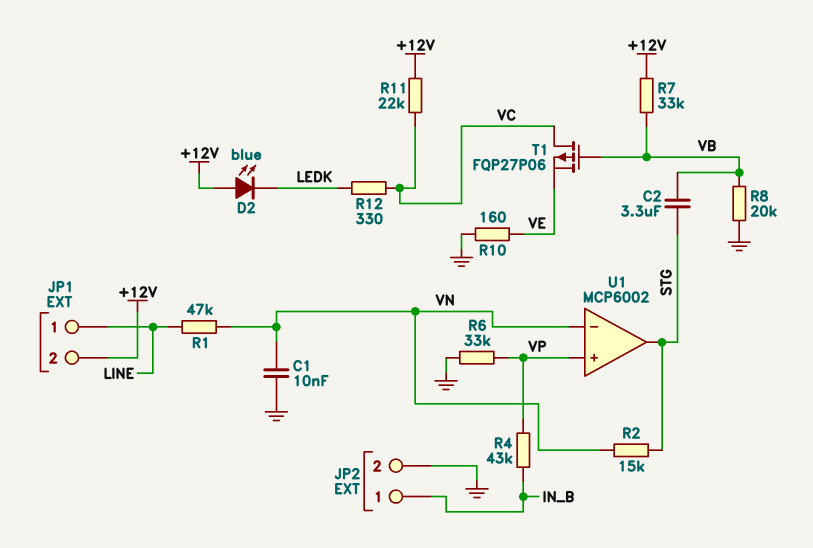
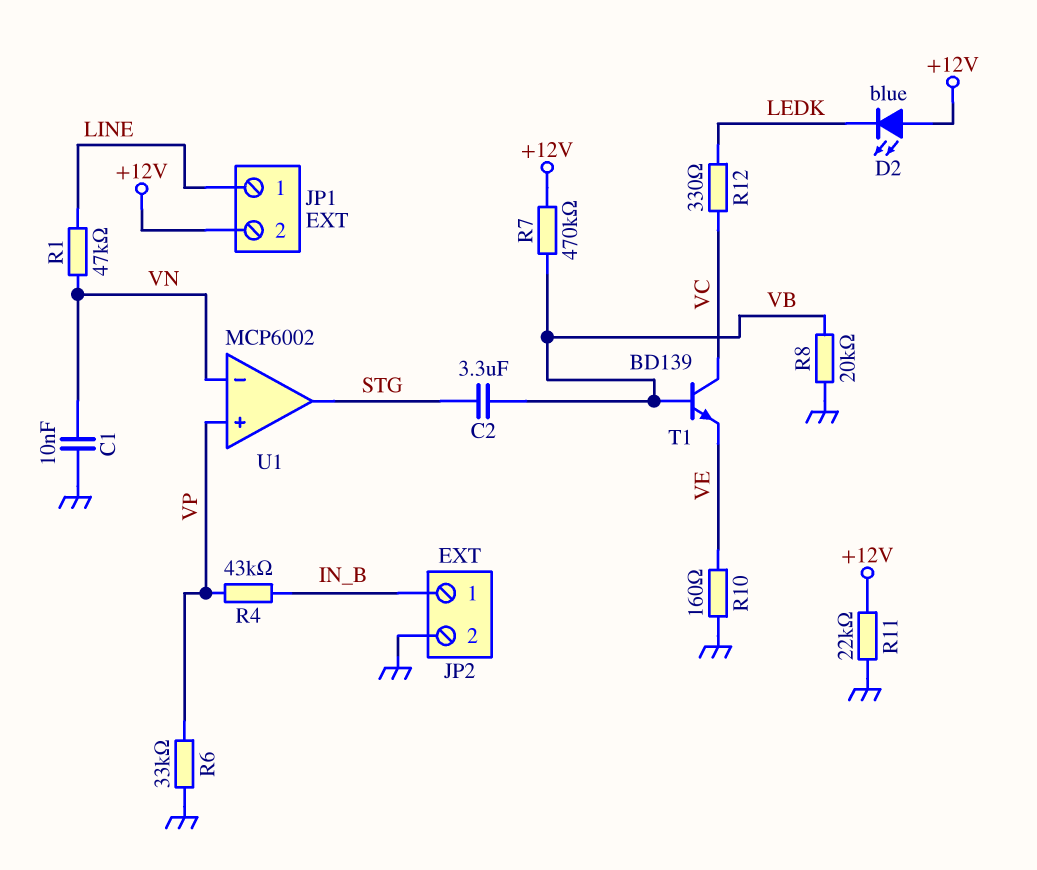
R2: 15k (STG, VN) -> none
R7: 33k (+12V, VB) -> 470k (+12V, VB)
R11: 22k (+12V, VC) -> 22k (+12V, GND)
T1: PMOS FQP27P06 (G VB, D VC, S VE) -> NPN BD139 (B VB, C VC, E VE)

